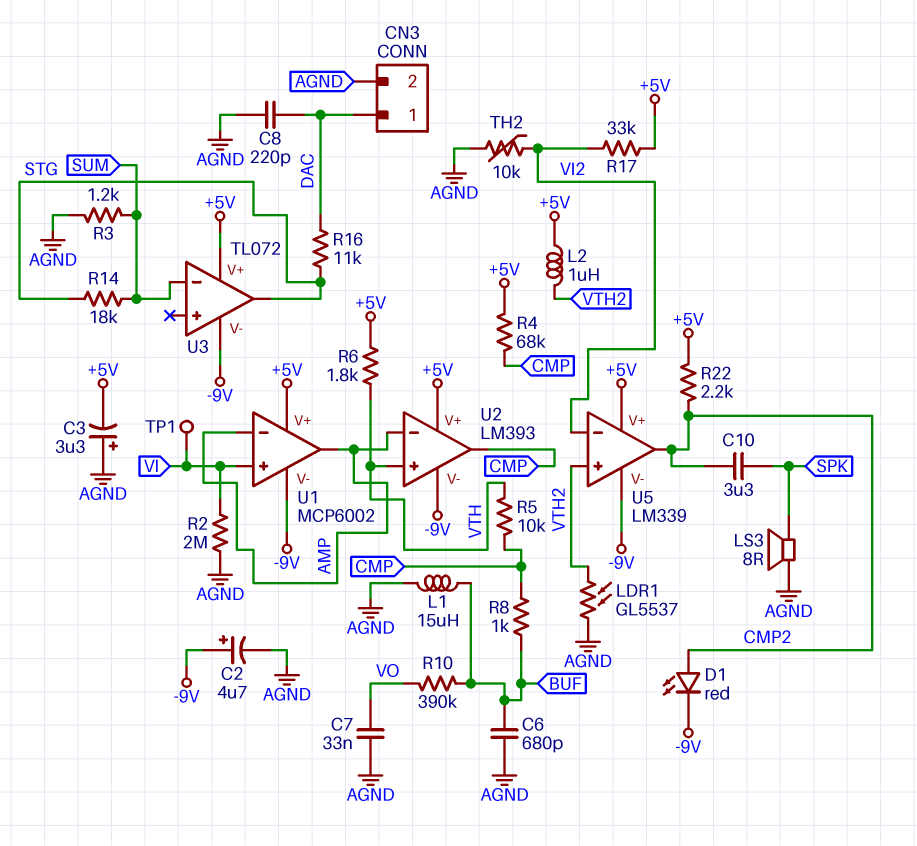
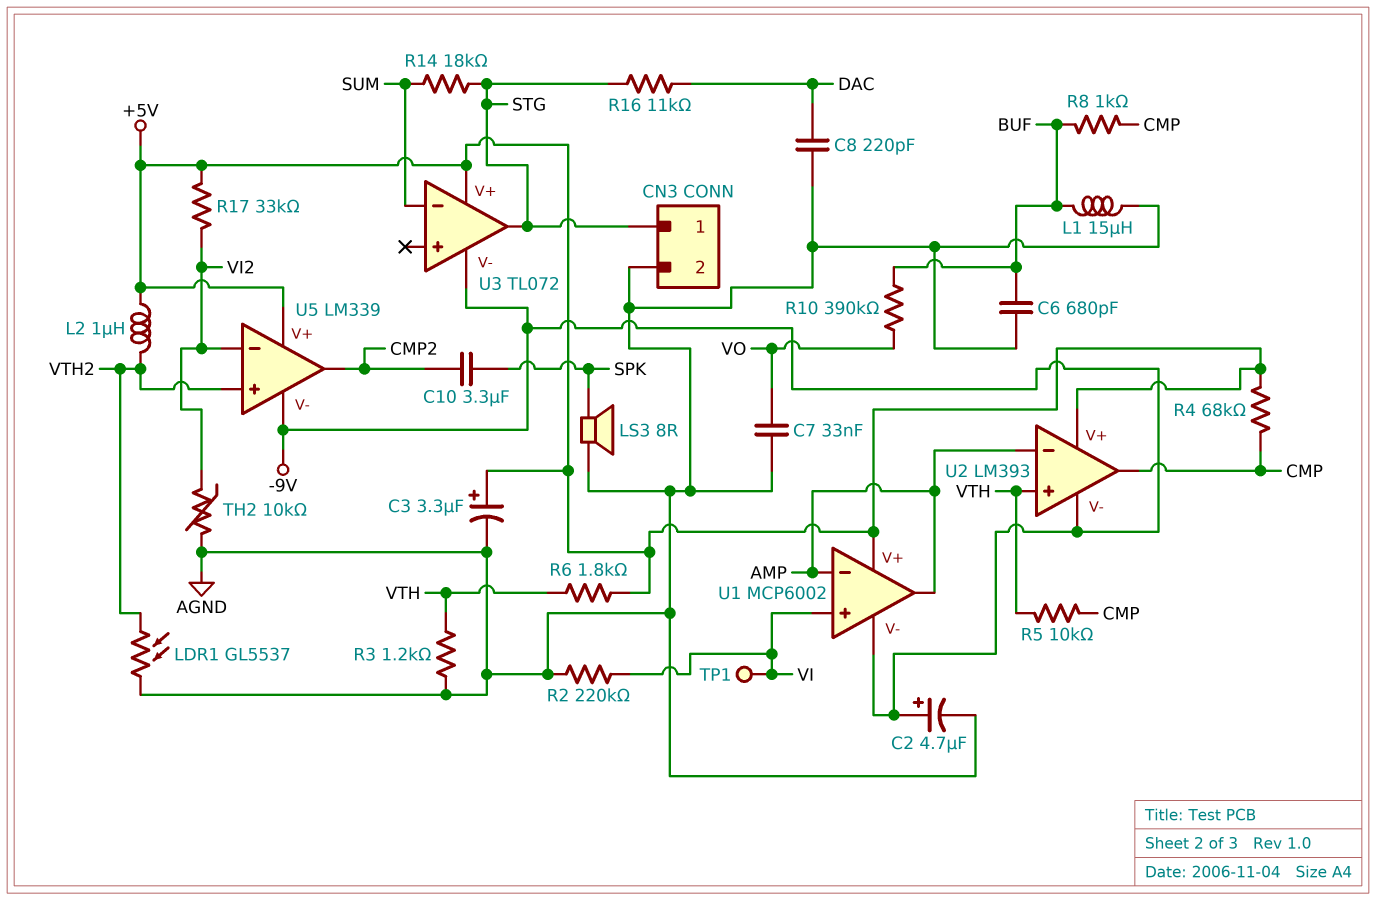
C3: 3.3uF (plus AGND, minus +5V) -> 3.3uF (plus +5V, minus AGND)
CN3 pin 1: DAC -> STG
D1: LED red (A CMP2, K -9V) -> none
R2: 2M (AGND, VI) -> 220k (AGND, VI)
R3: 1.2k (AGND, SUM) -> 1.2k (AGND, VTH)
R22: 2.2k (+5V, CMP2) -> none

